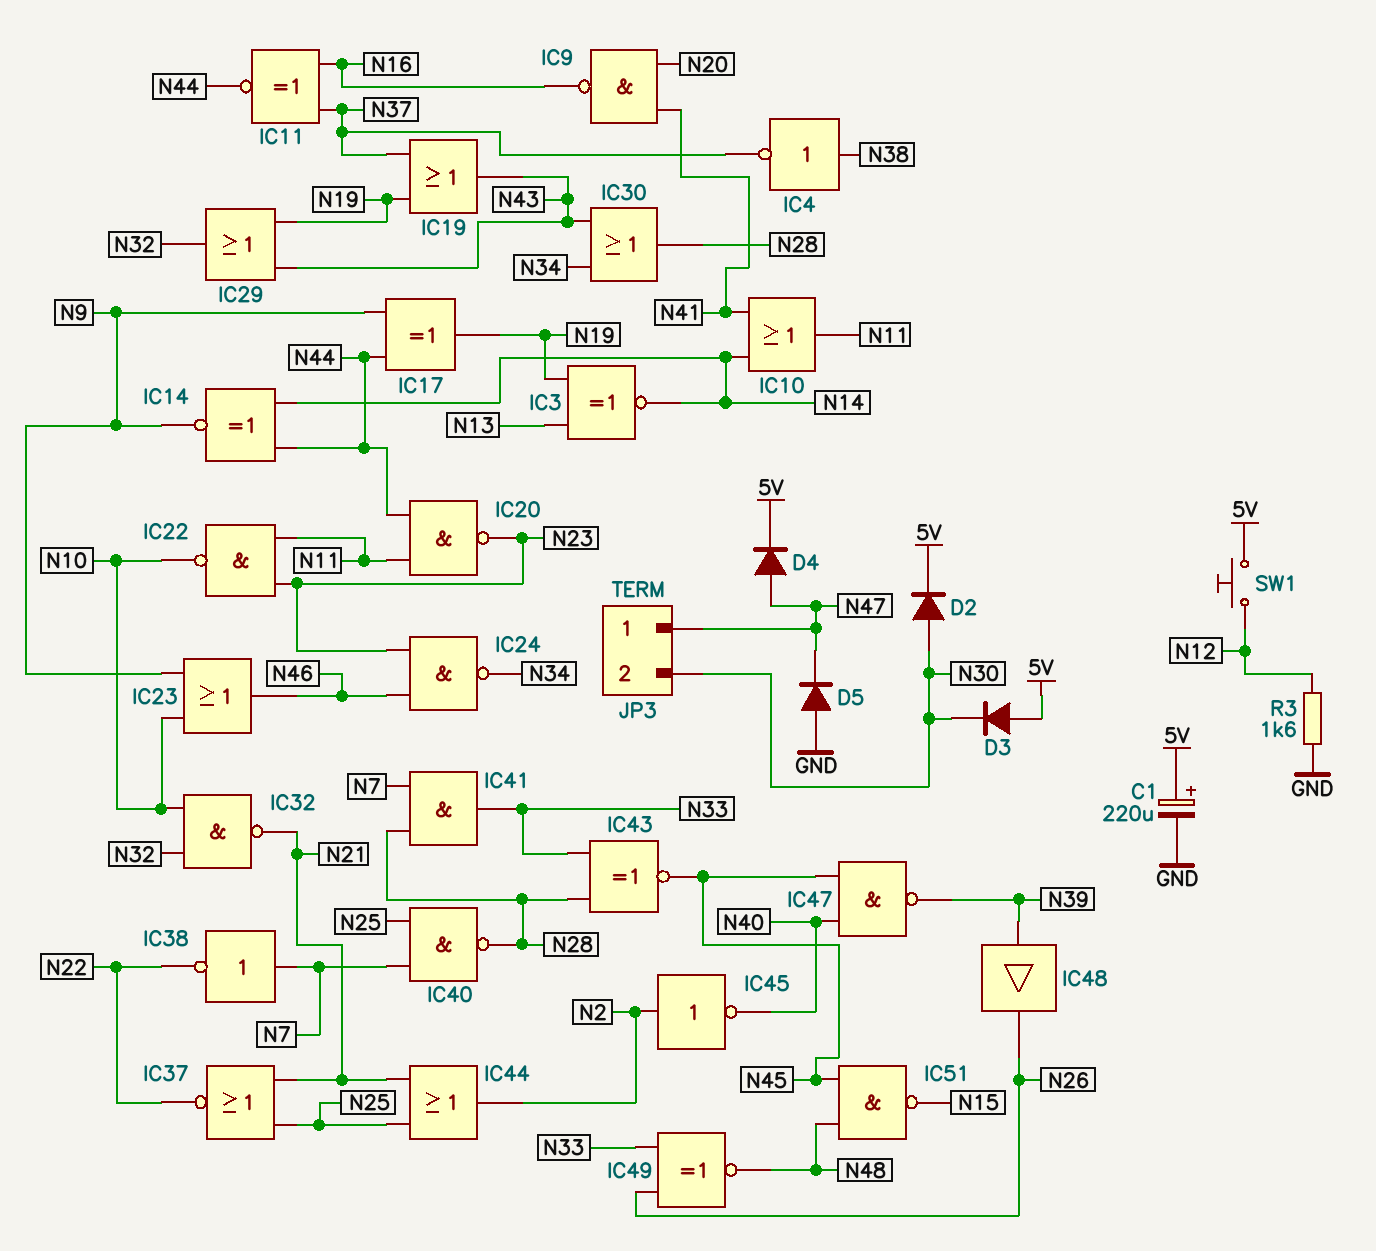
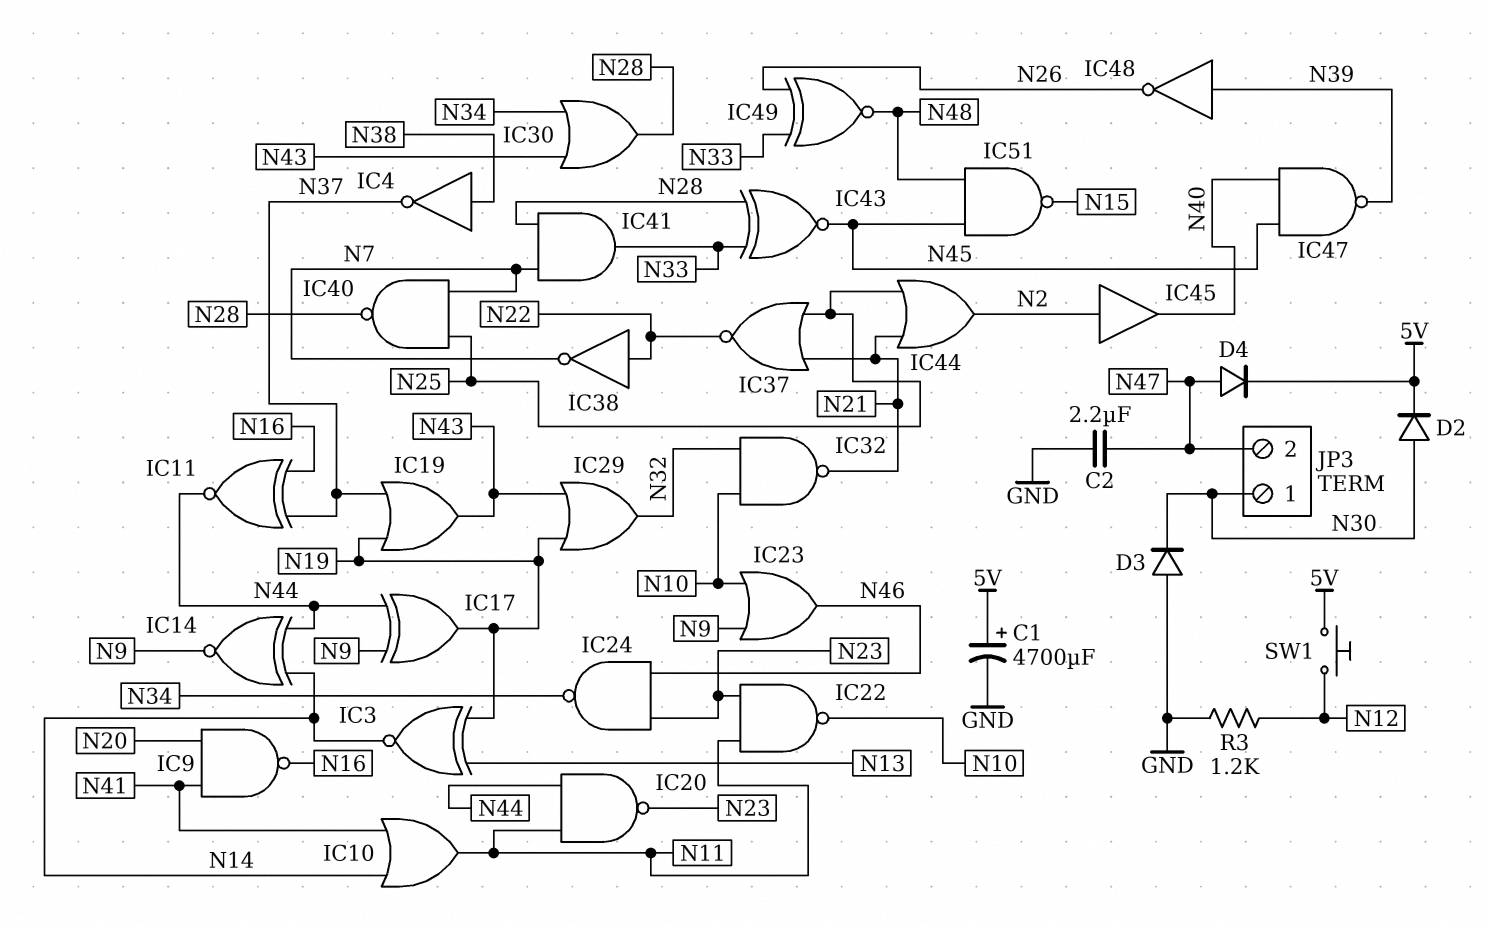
C1: 220uF (plus 5V, minus GND) -> 4700uF (plus 5V, minus GND)
C2: none -> 2.2uF (GND, N47)
D3: diode (A 5V, K N30) -> diode (A GND, K N30)
D5: diode (A GND, K N47) -> none
IC38: NOT (in N7, out N22) -> NOT (in N22, out N7)
IC45: NOT (in N2, out N40) -> buffer (in N2, out N40)
IC48: buffer (in N39, out N26) -> NOT (in N39, out N26)
JP3 pin 1: N47 -> N30
JP3 pin 2: N30 -> N47
R3: 1.6k (GND, N12) -> 1.2k (GND, N12)

